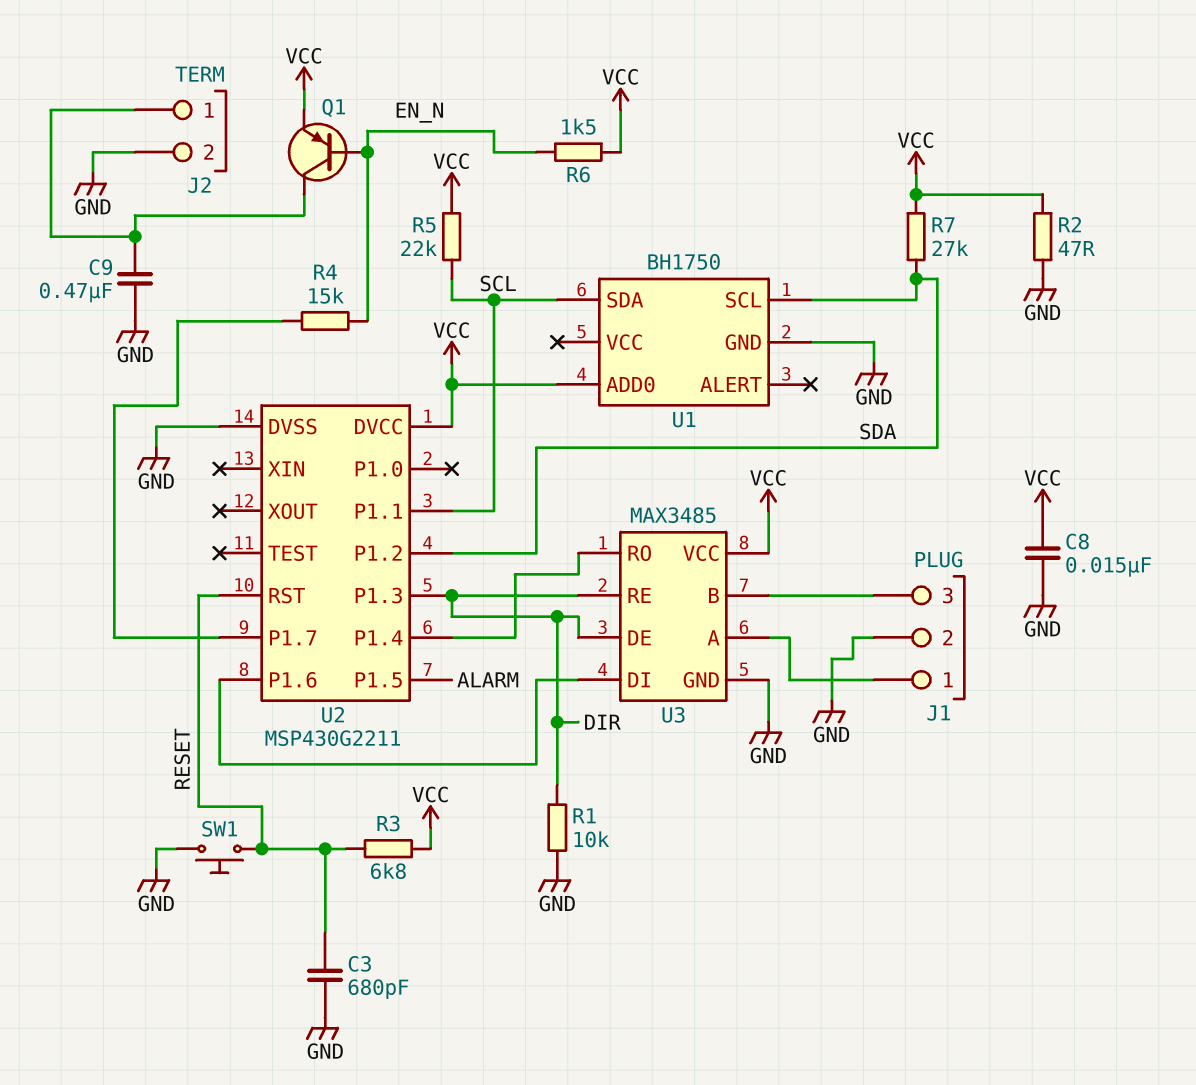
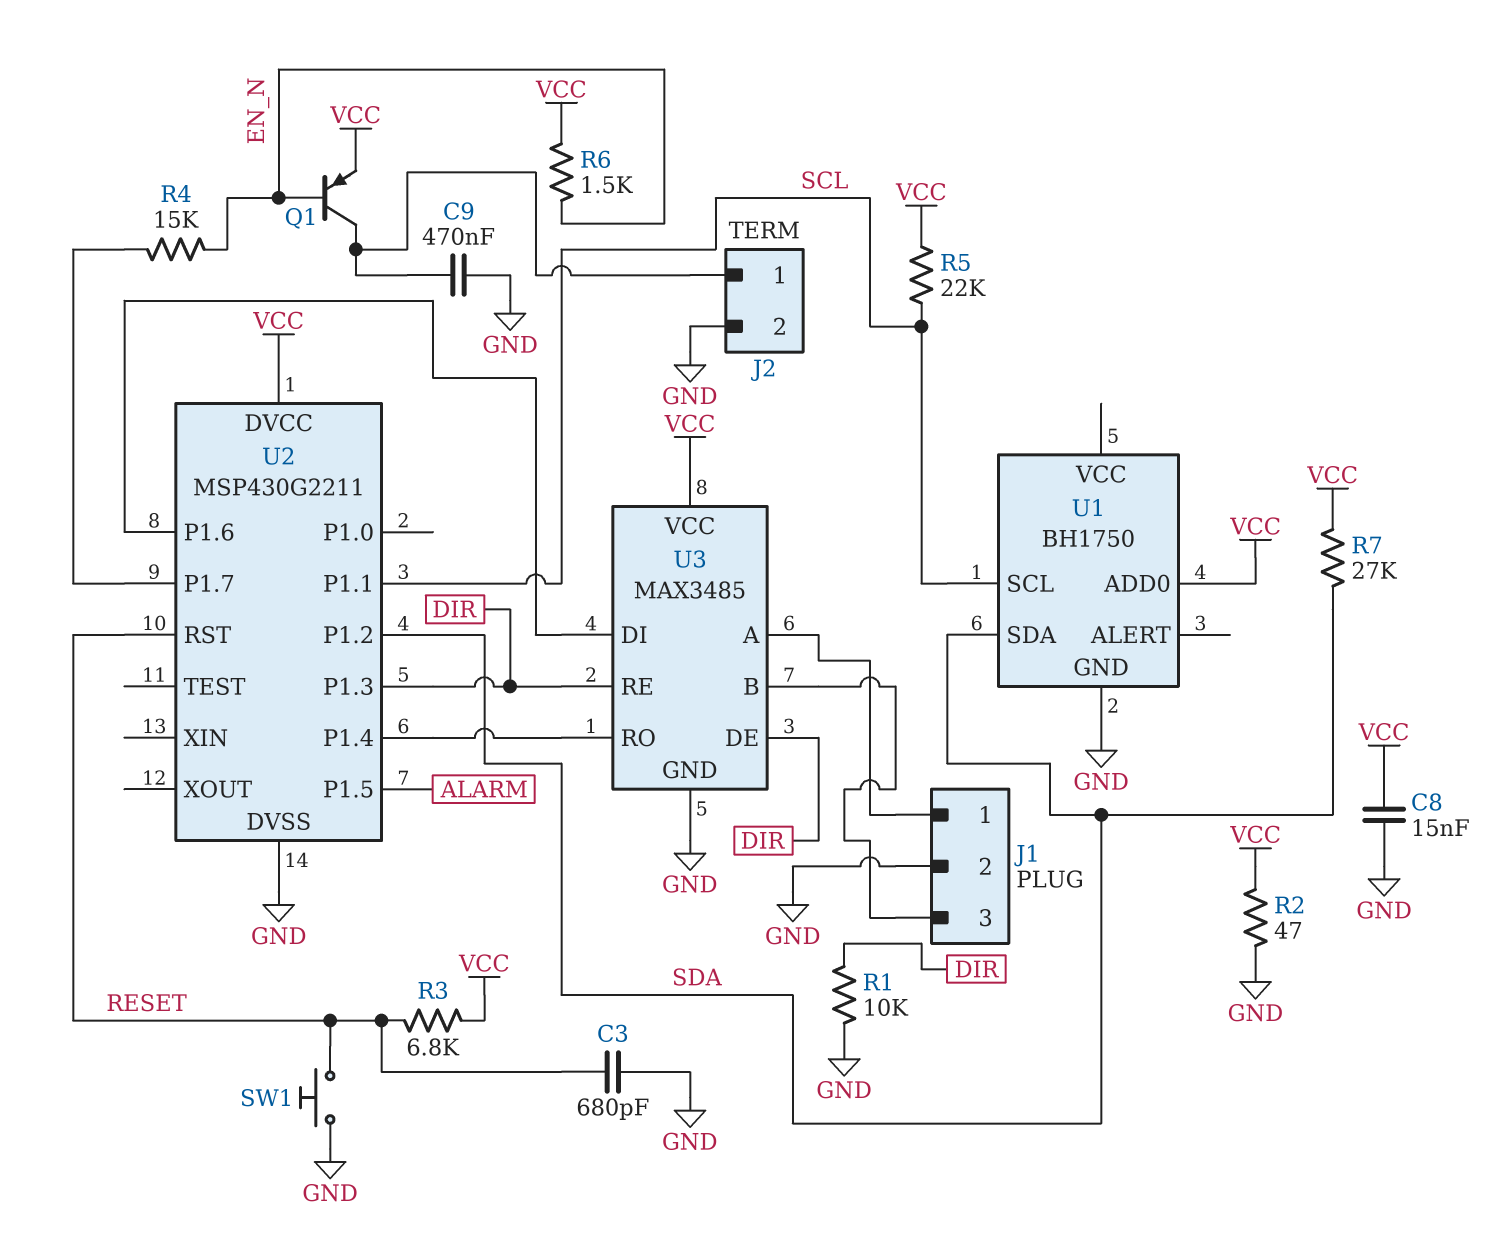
U1 pin SCL: SDA -> SCL
U1 pin SDA: SCL -> SDA

